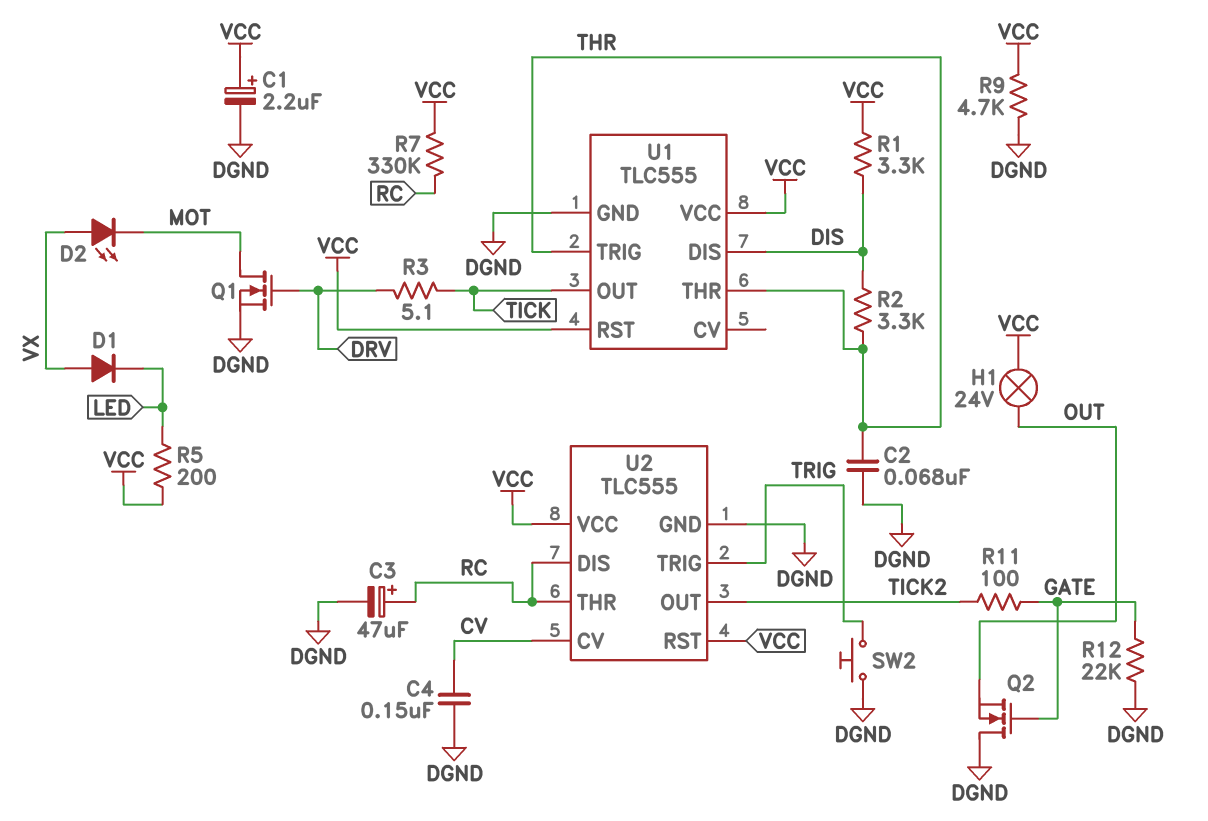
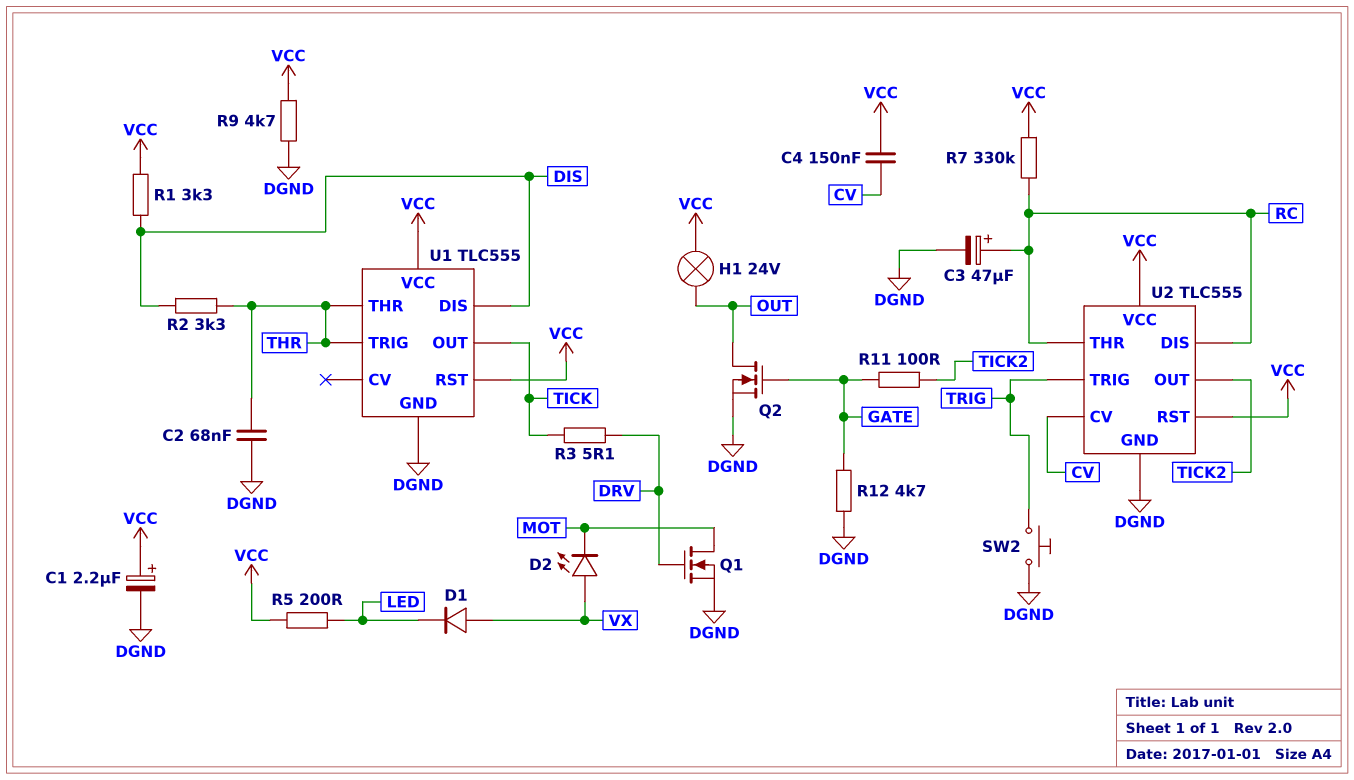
C4: 150nF (CV, DGND) -> 150nF (CV, VCC)
Q2: NMOS (G GATE, D DGND, S OUT) -> NMOS (G GATE, D OUT, S DGND)
R12: 22k (DGND, GATE) -> 4.7k (DGND, GATE)

